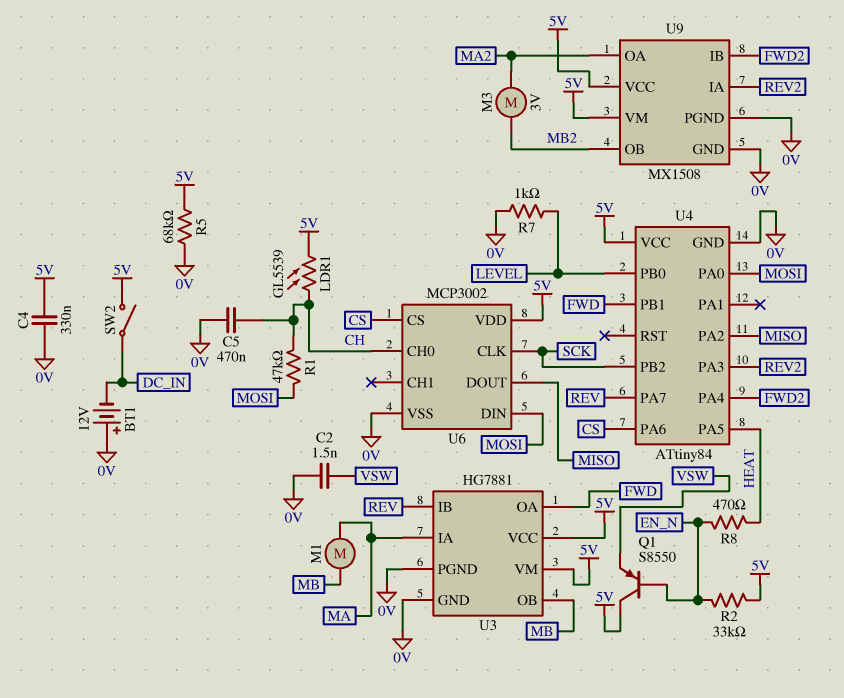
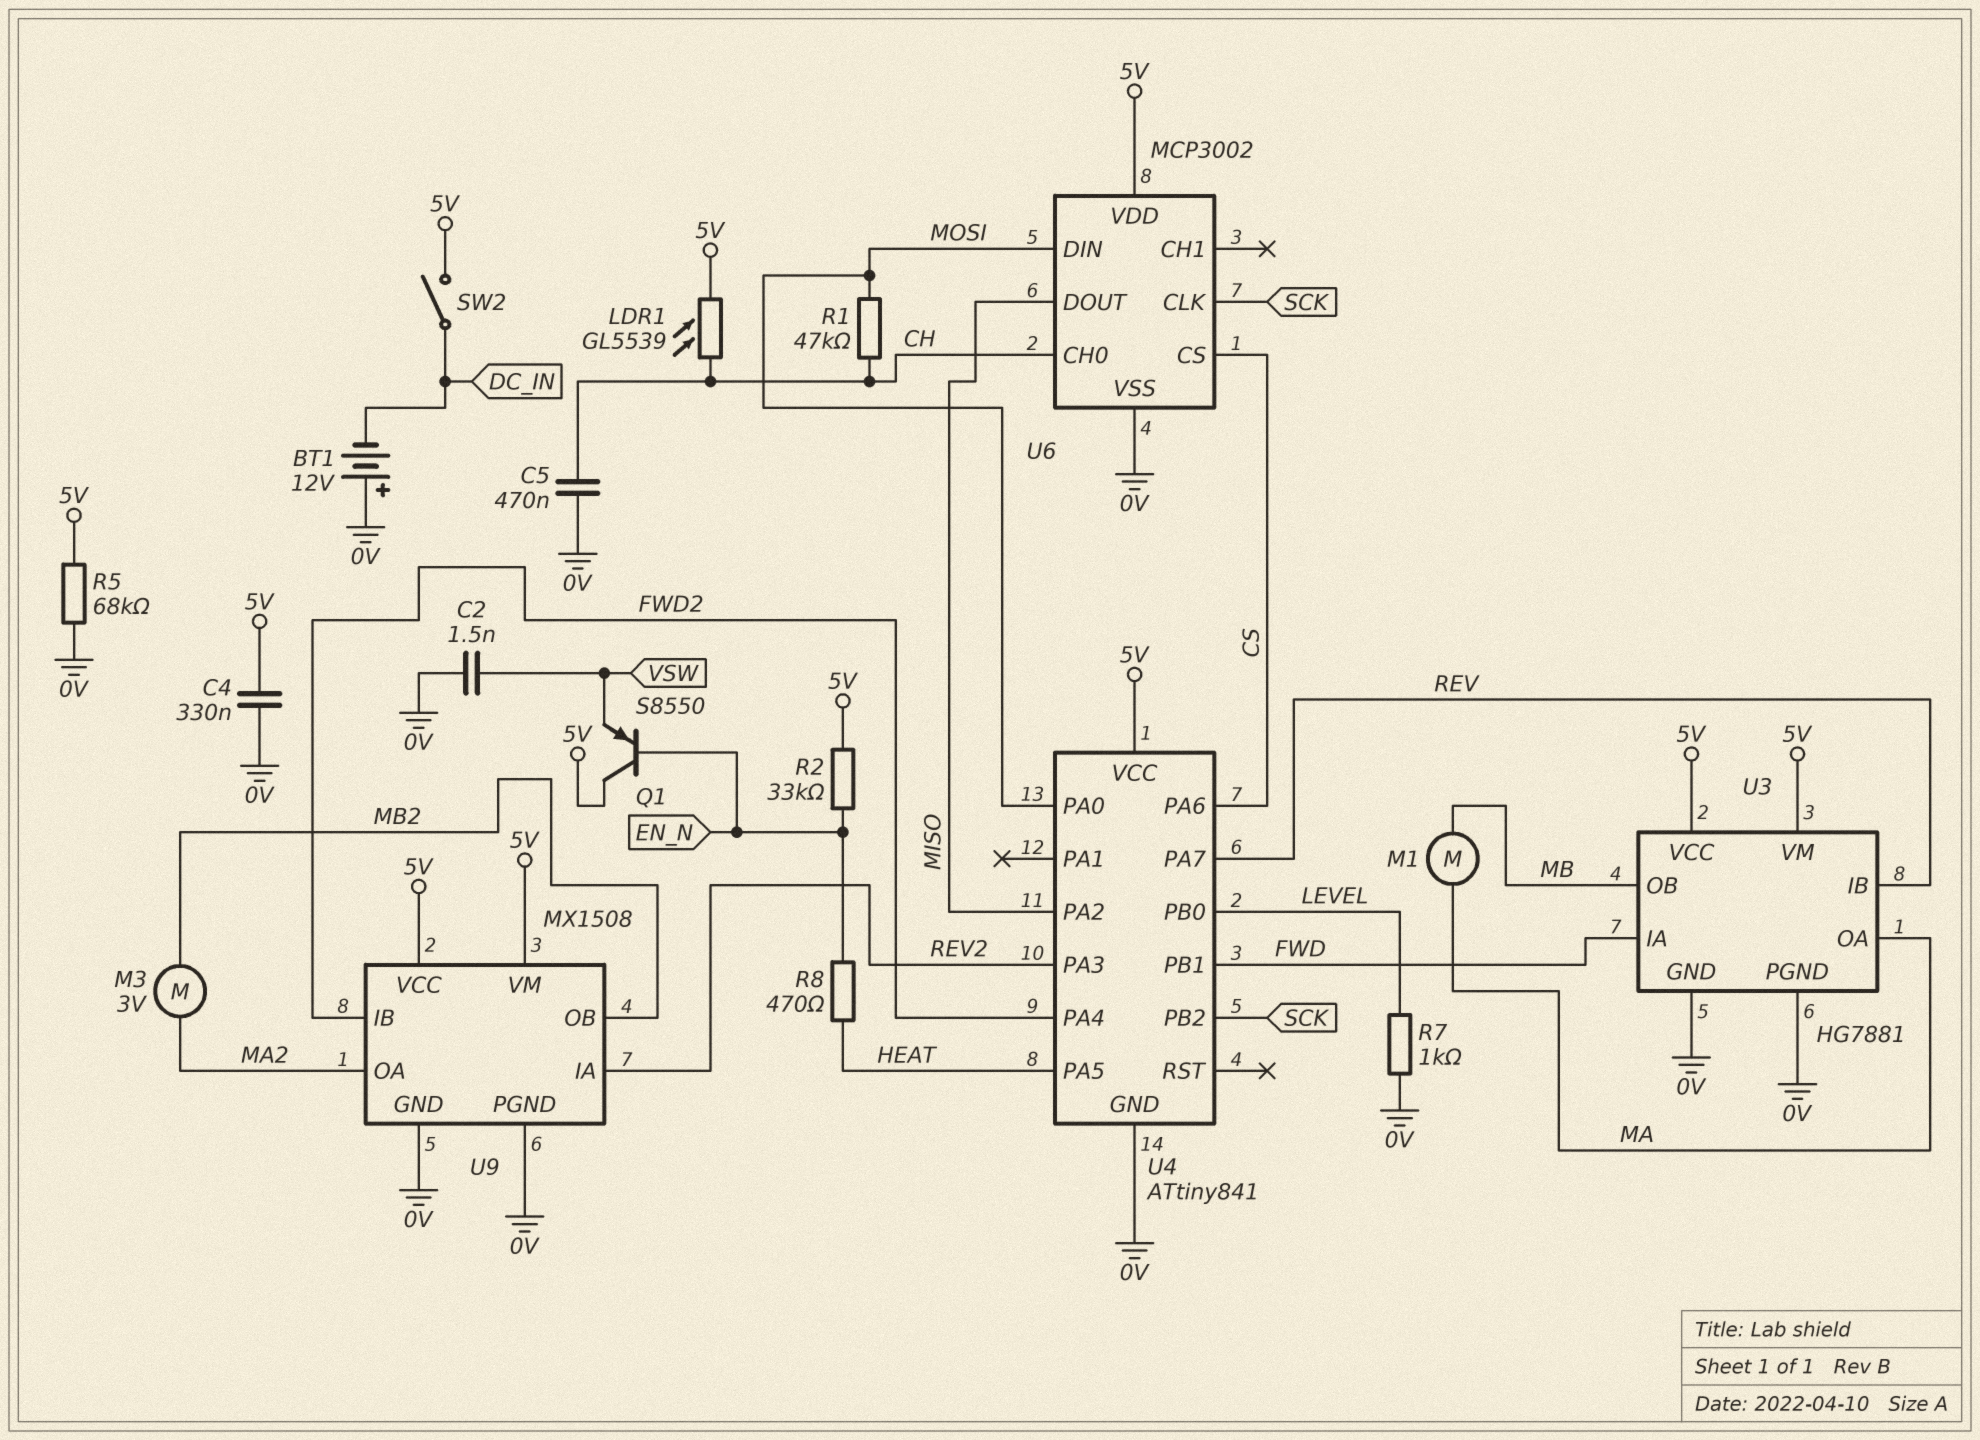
U3 pin IA: MA -> FWD
U3 pin OA: FWD -> MA
U4: ATtiny84 -> ATtiny841

